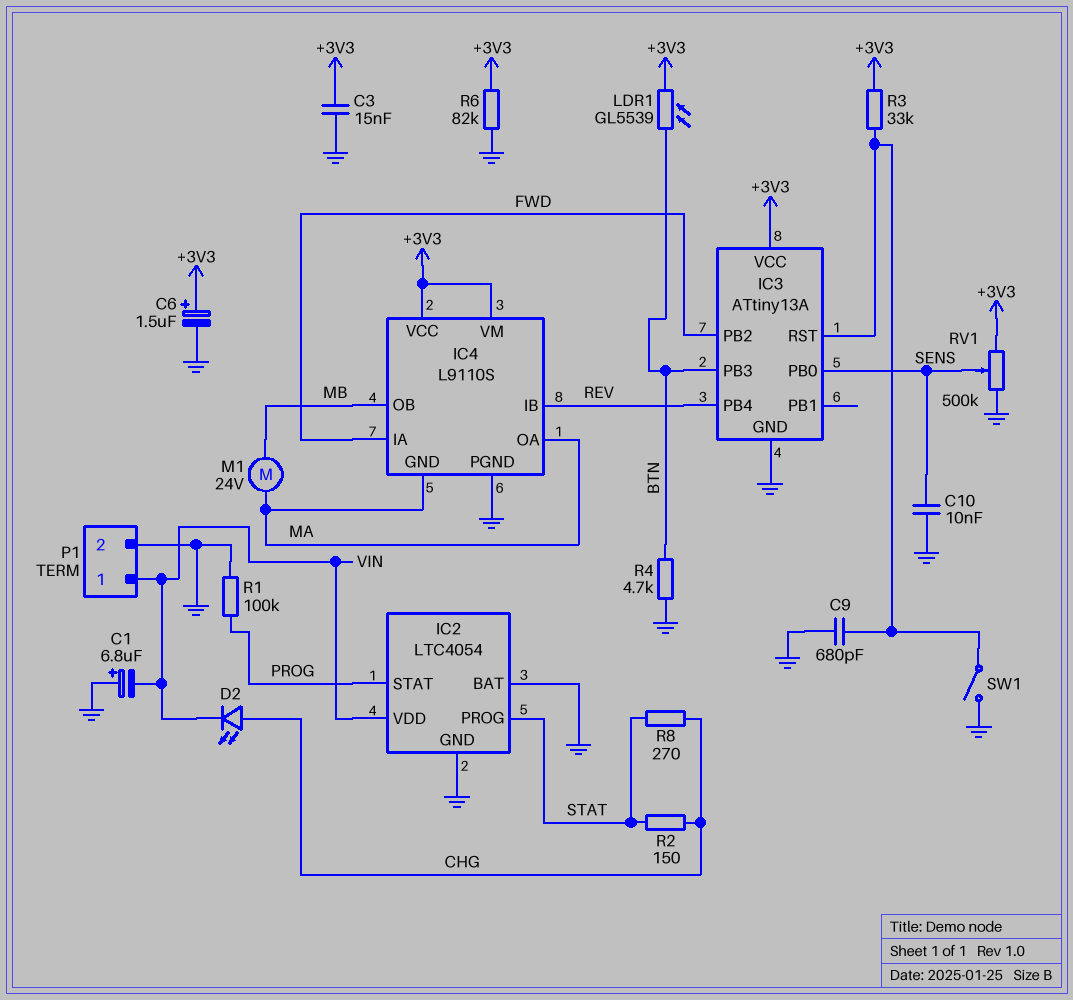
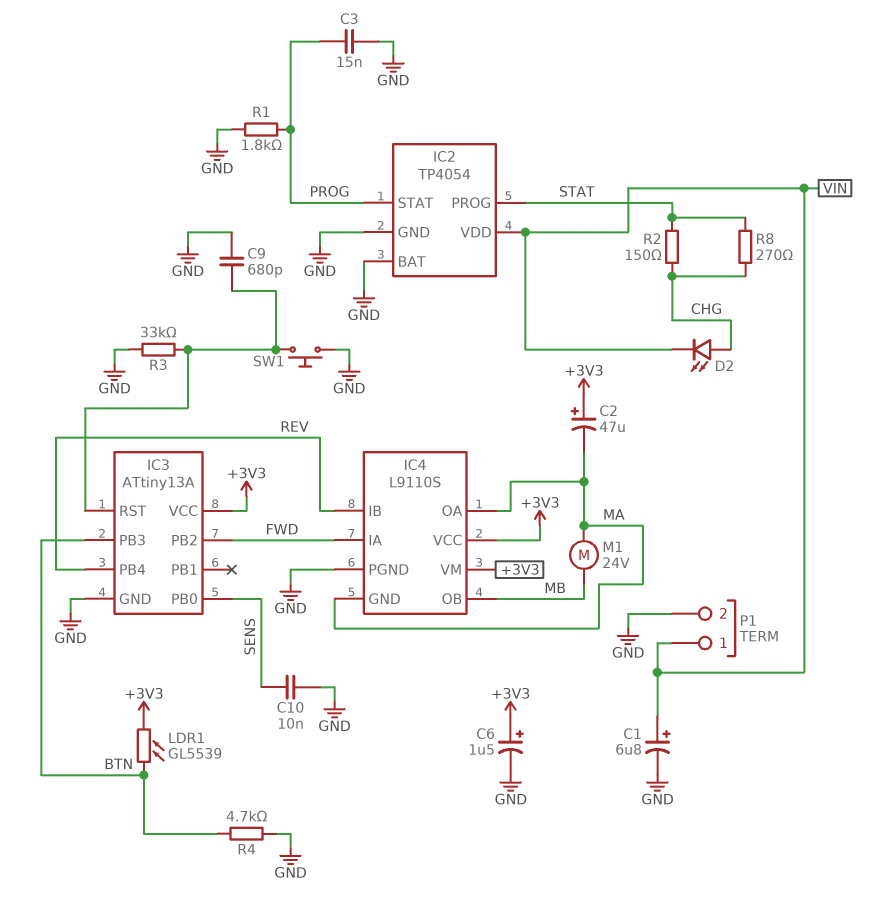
C1: 6.8uF (plus GND, minus VIN) -> 6.8uF (plus VIN, minus GND)
C2: none -> 47uF (plus +3V3, minus MA)
C3: 15nF (+3V3, GND) -> 15nF (GND, PROG)
IC2: LTC4054 -> TP4054
R1: 100k (GND, PROG) -> 1.8k (GND, PROG)
R3: 33k (+3V3, IC3/RST) -> 33k (GND, IC3/RST)
R6: 82k (+3V3, GND) -> none
RV1: 500k (+3V3, GND, wiper SENS) -> none
SW1: switch (GND, IC3/RST) -> button (GND, IC3/RST)

